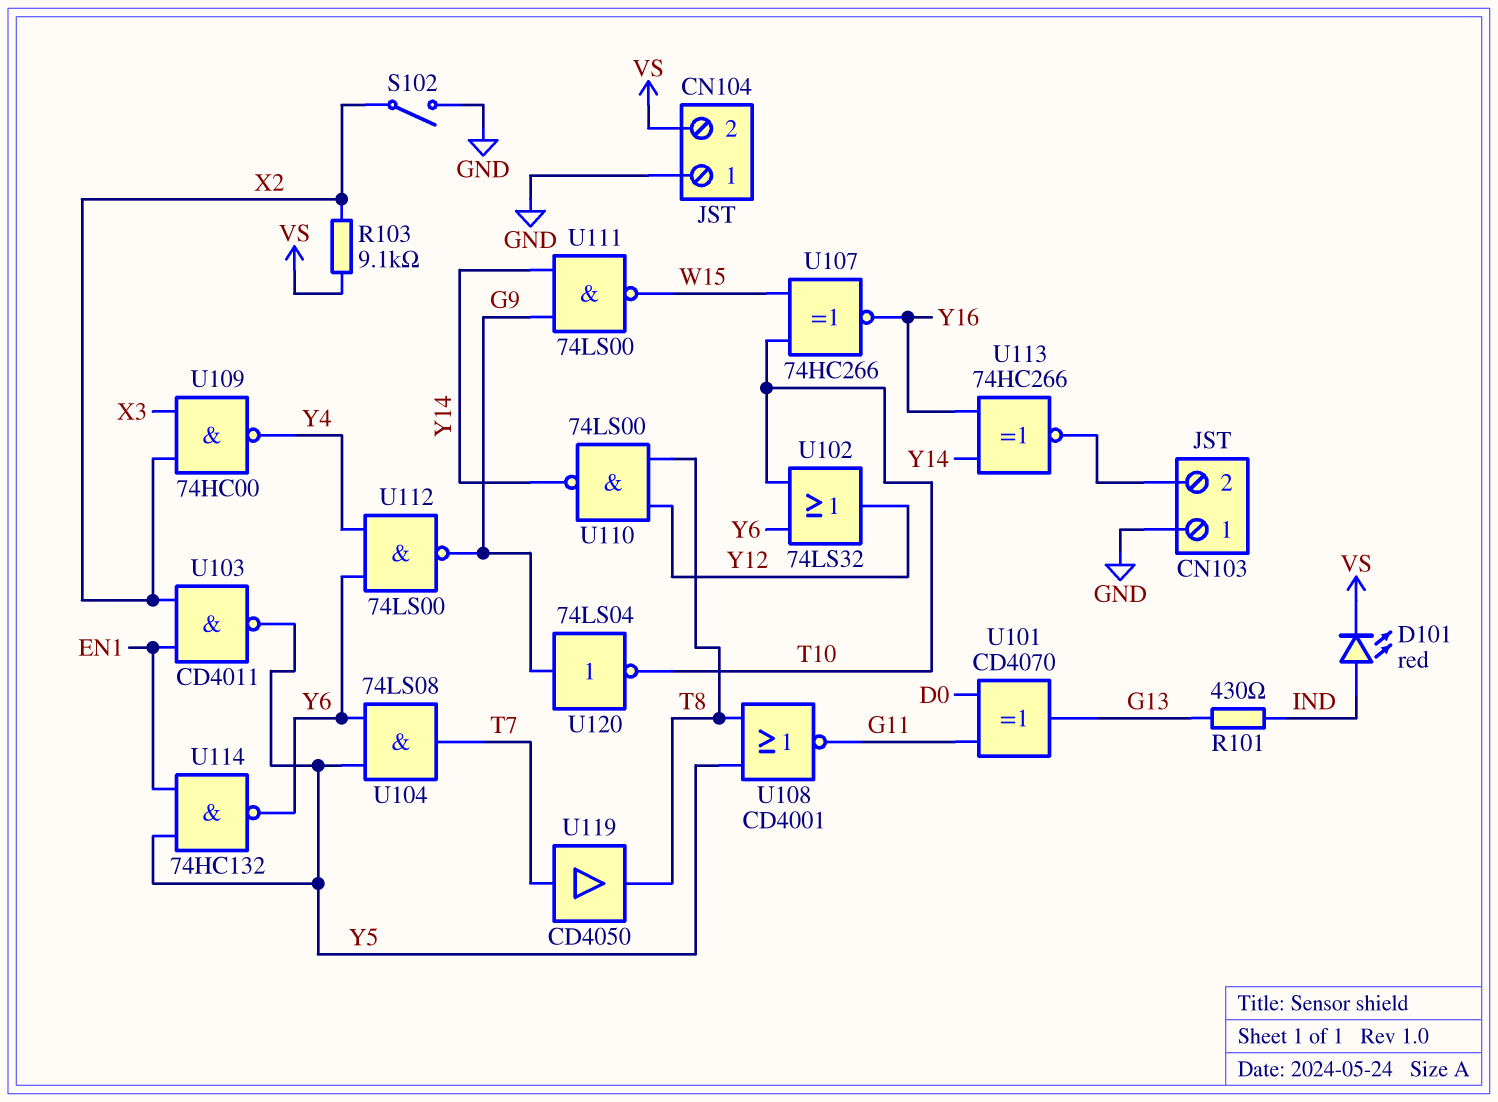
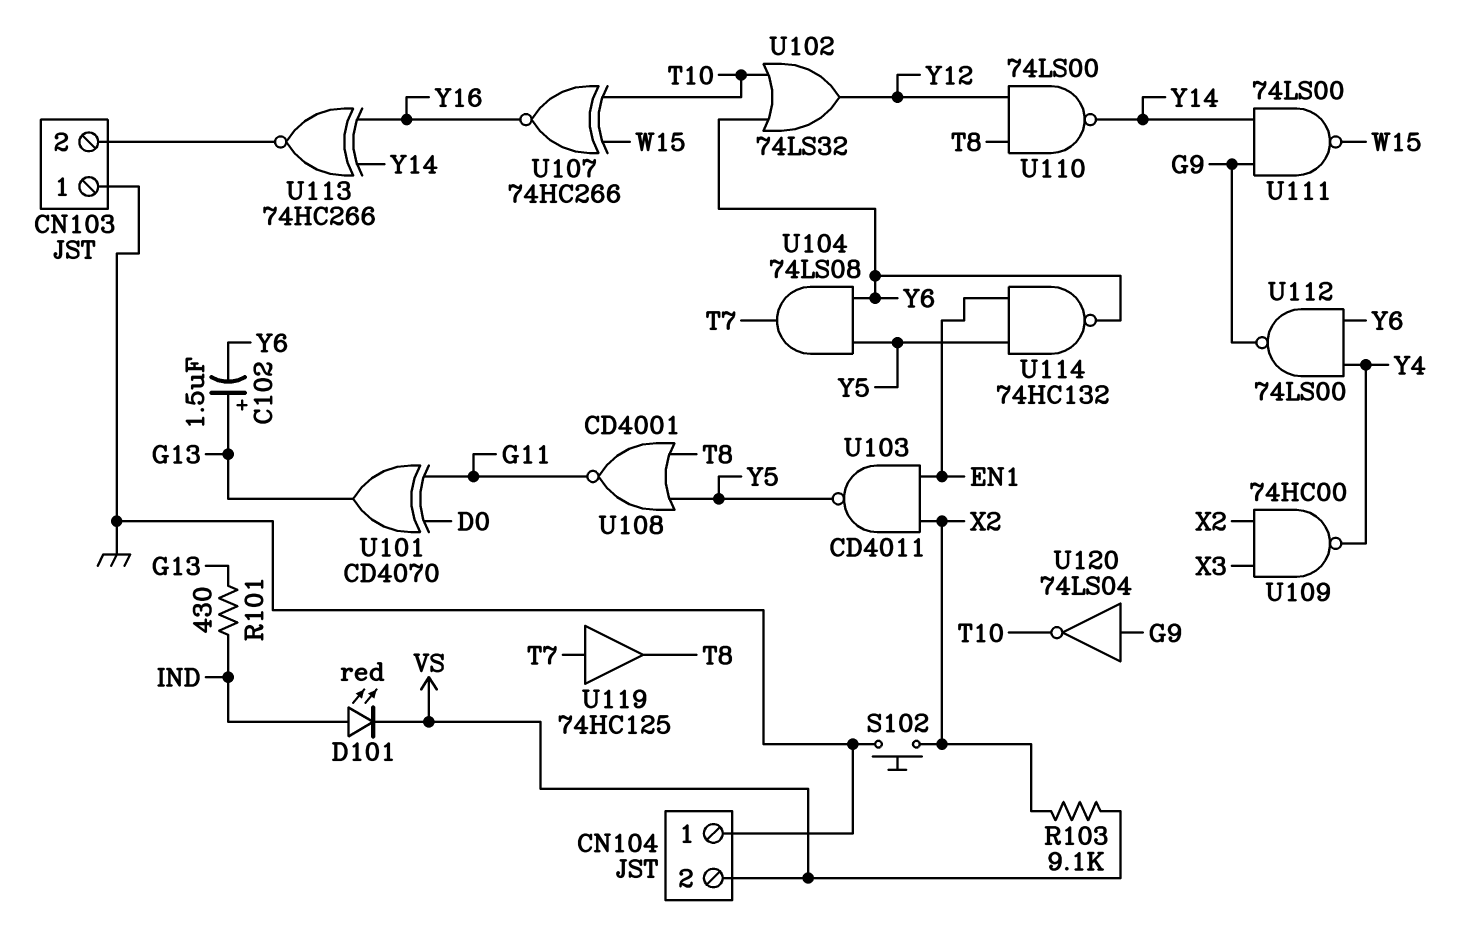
C102: none -> 1.5uF (plus G13, minus Y6)
S102: switch (GND, X2) -> button (GND, X2)
U119: buffer CD4050 (in T7, out T8) -> buffer 74HC125 (in T7, out T8)

